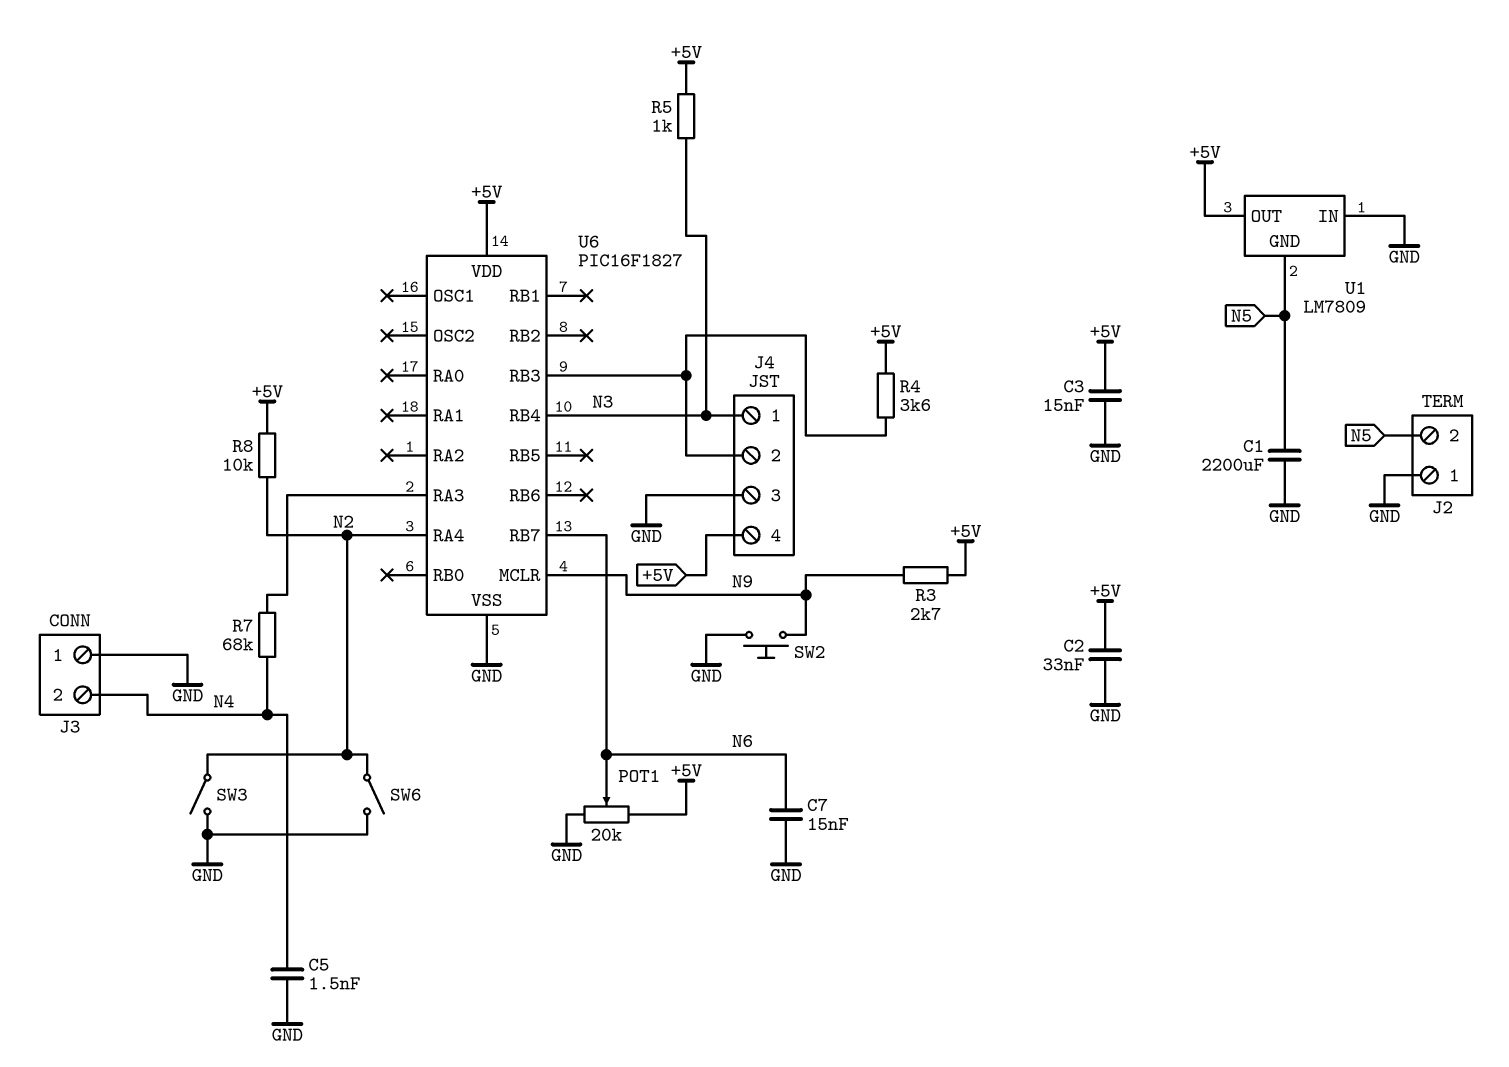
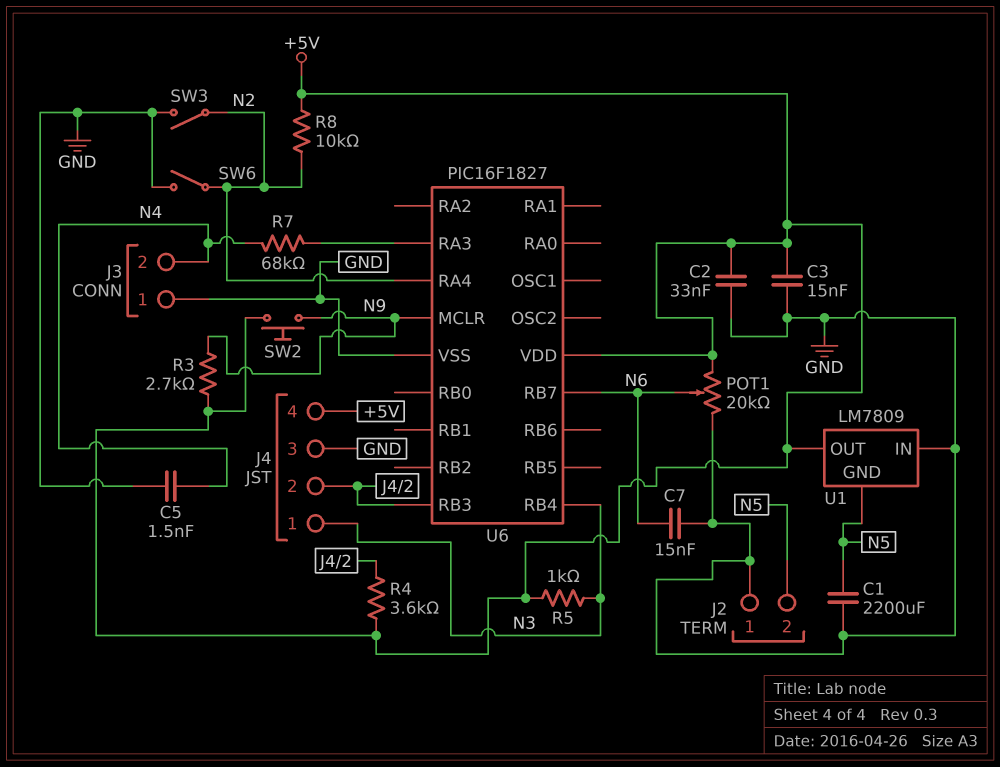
SW2: button (GND, N9) -> button (+5V, N9)

